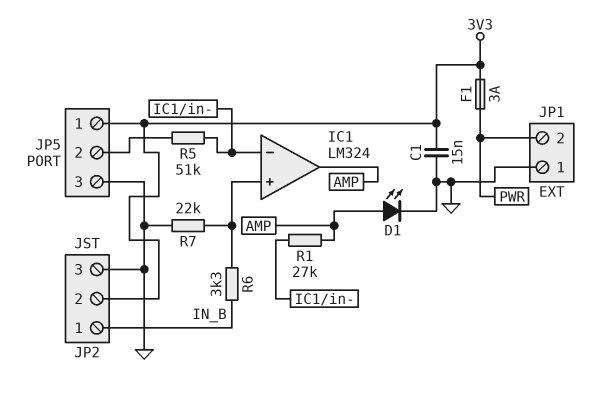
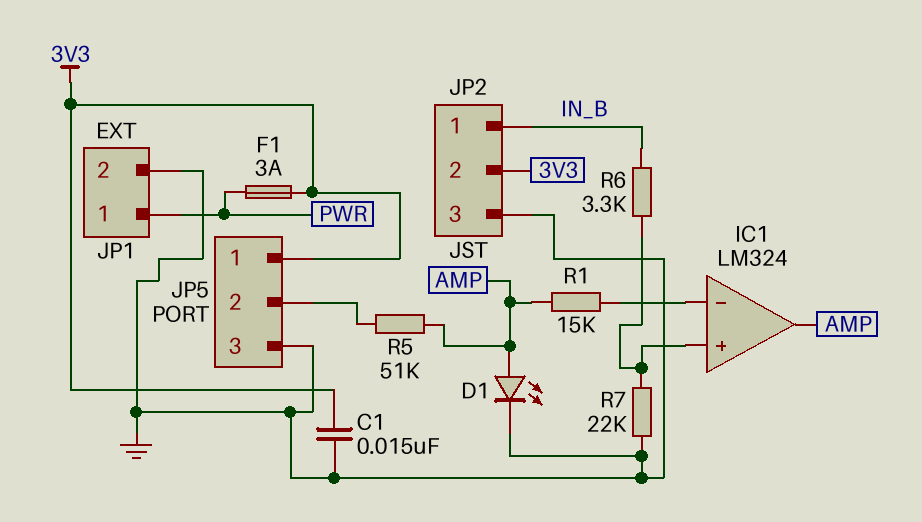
JP1 pin 1: GND -> PWR
JP1 pin 2: PWR -> GND
R1: 27k (AMP, IC1/in-) -> 15k (AMP, IC1/in-)
R5: 51k (IC1/in-, JP5/2) -> 51k (AMP, JP5/2)

